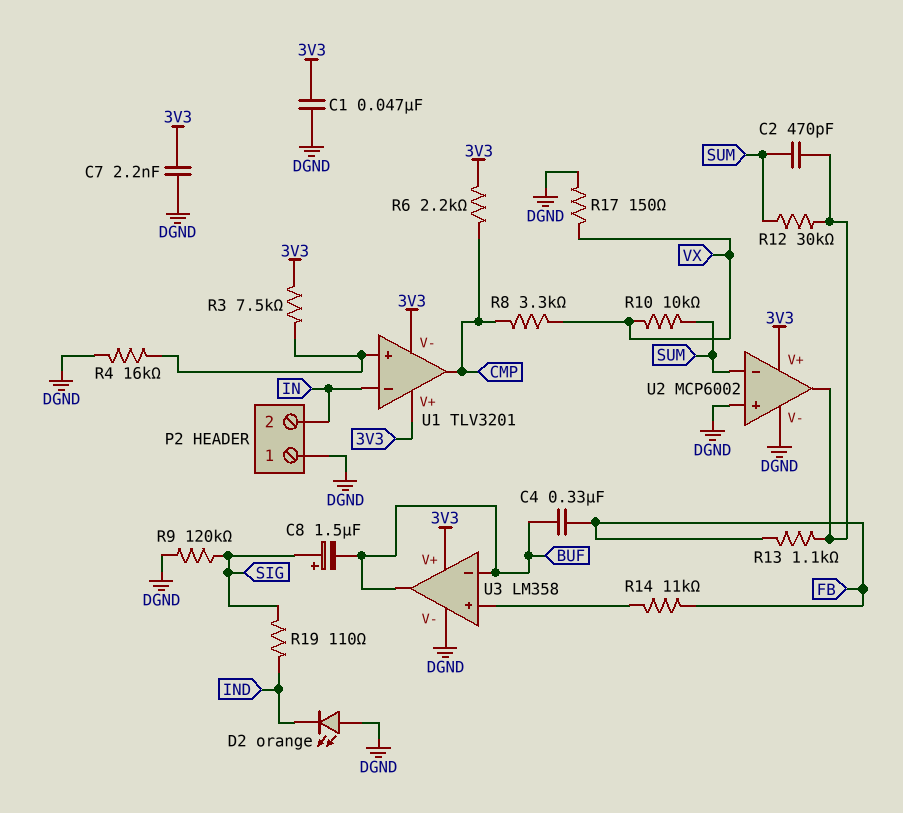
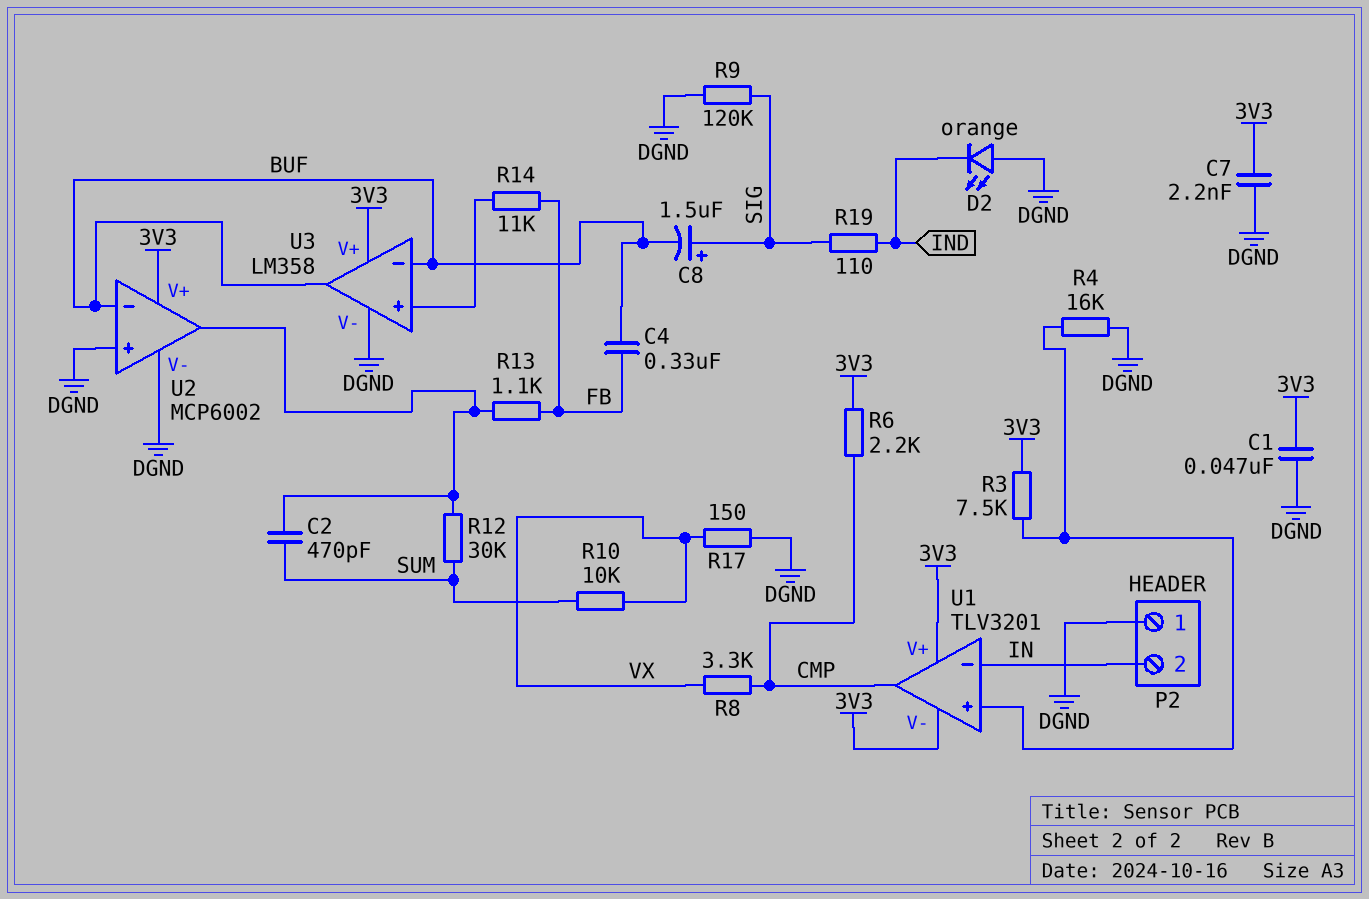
U2 pin in-: SUM -> BUF

